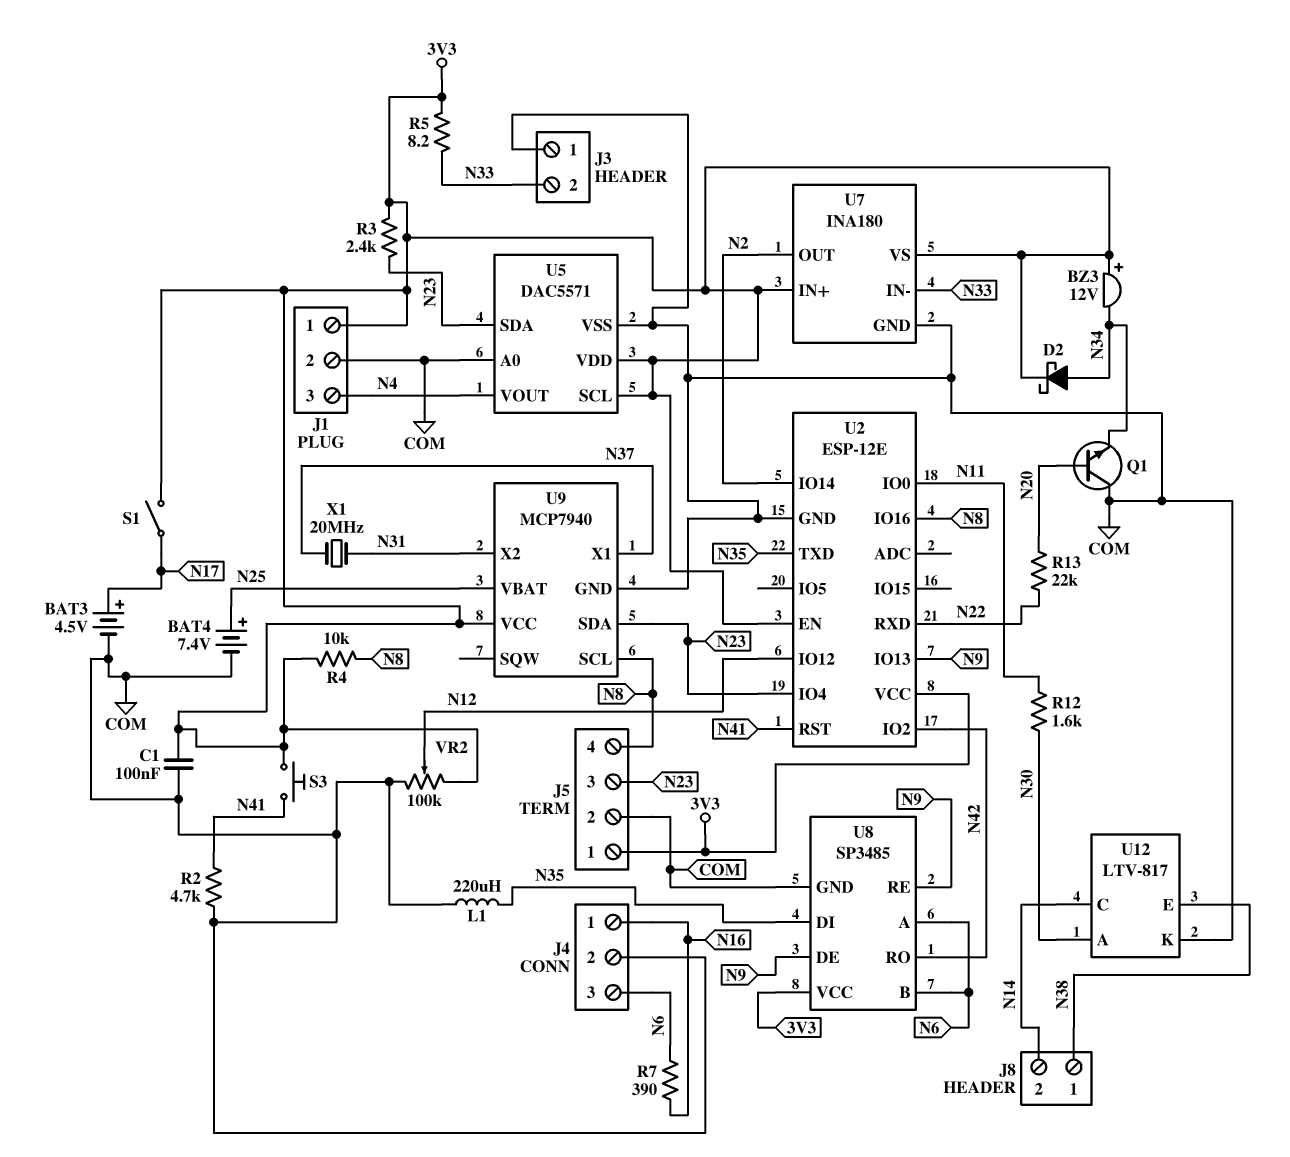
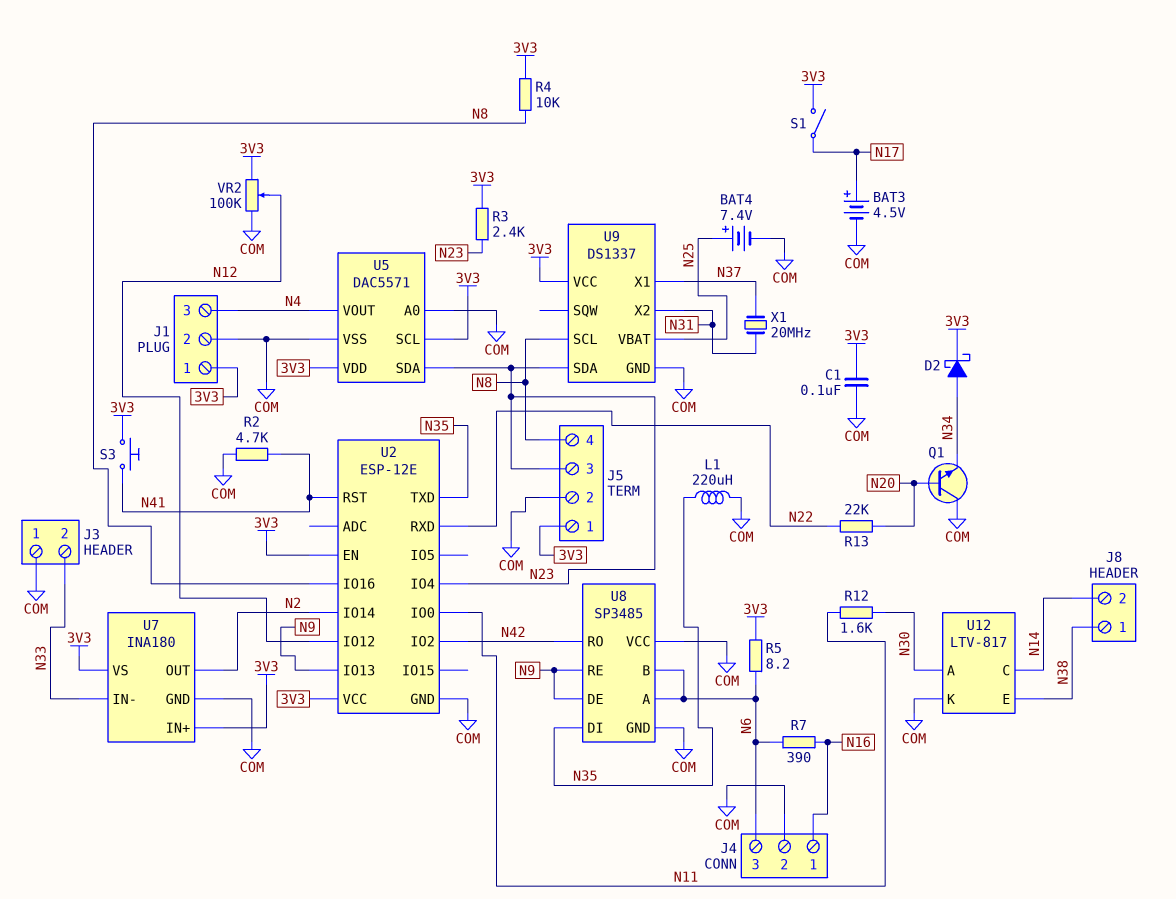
BZ3: buzzer 12V (plus 3V3, minus N34) -> none
R5: 8.2 (3V3, N33) -> 8.2 (3V3, N6)
U8 pin VCC: 3V3 -> COM
U9: MCP7940 -> DS1337

